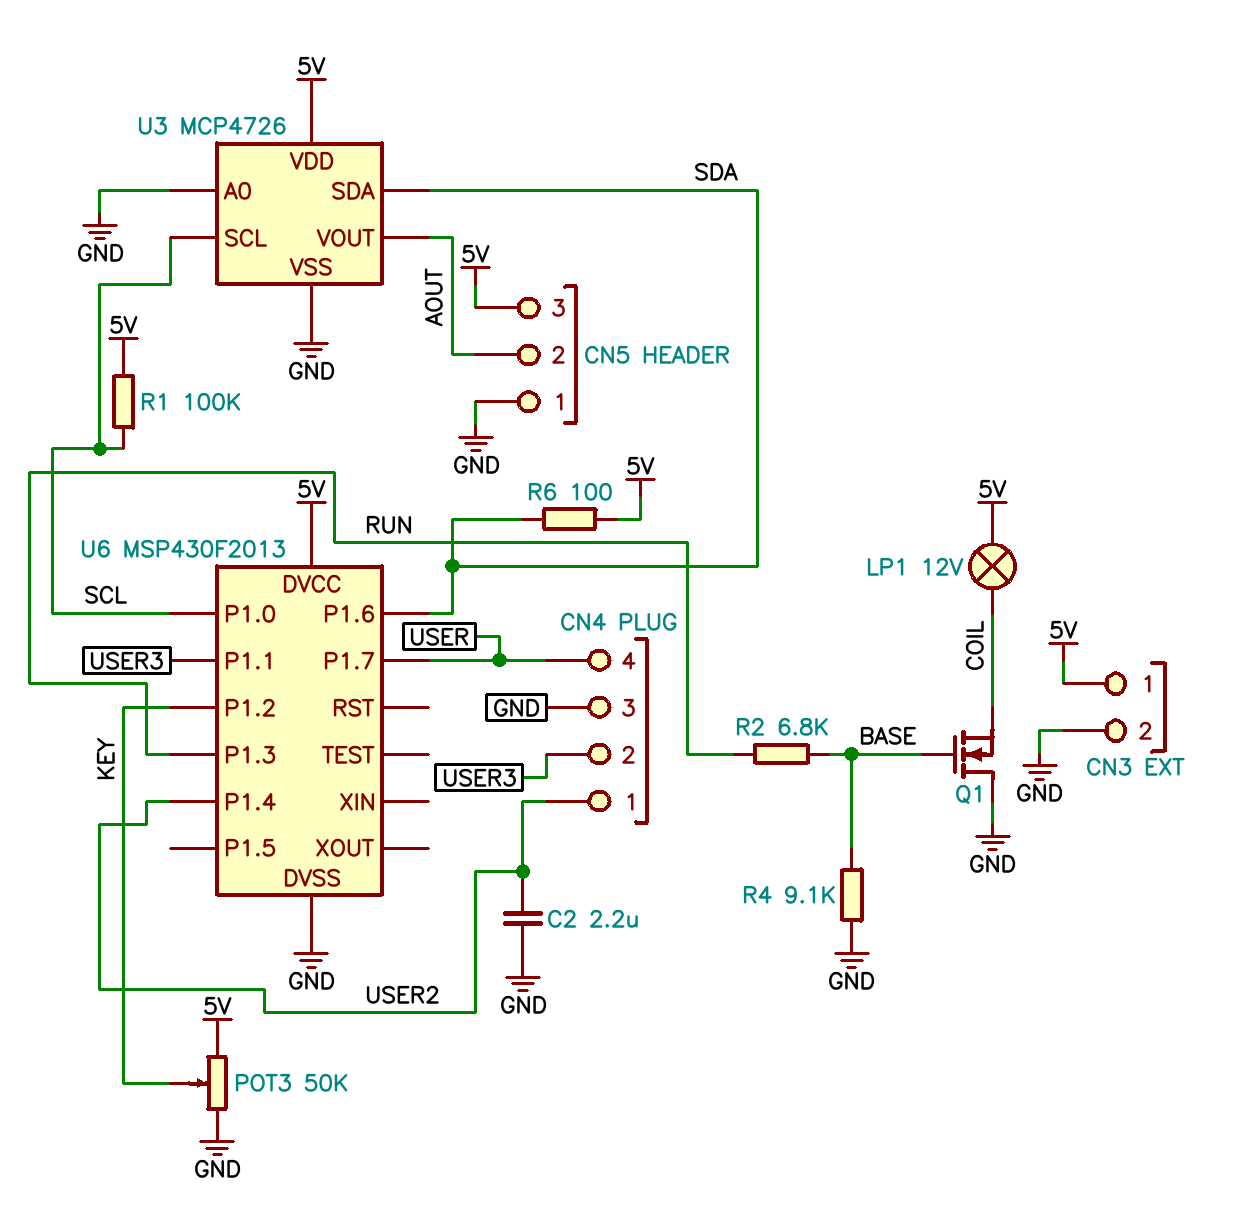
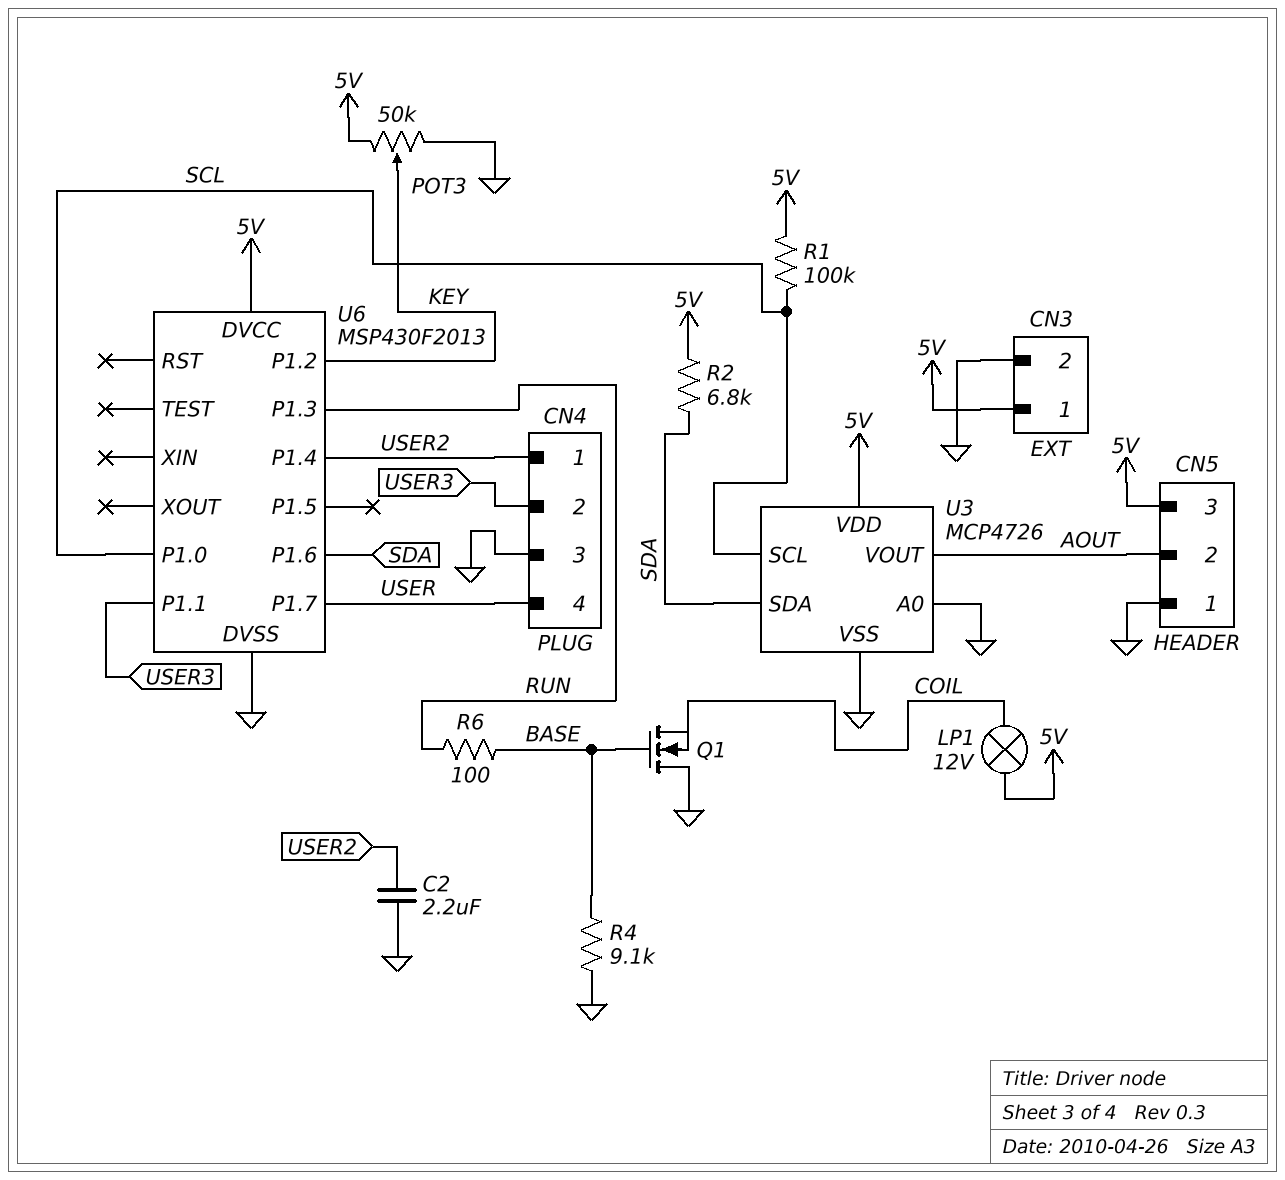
R2: 6.8k (BASE, RUN) -> 6.8k (5V, SDA)
R6: 100 (5V, SDA) -> 100 (BASE, RUN)

